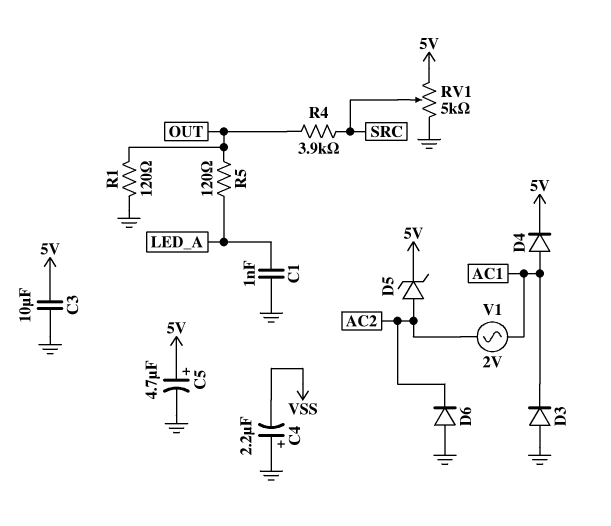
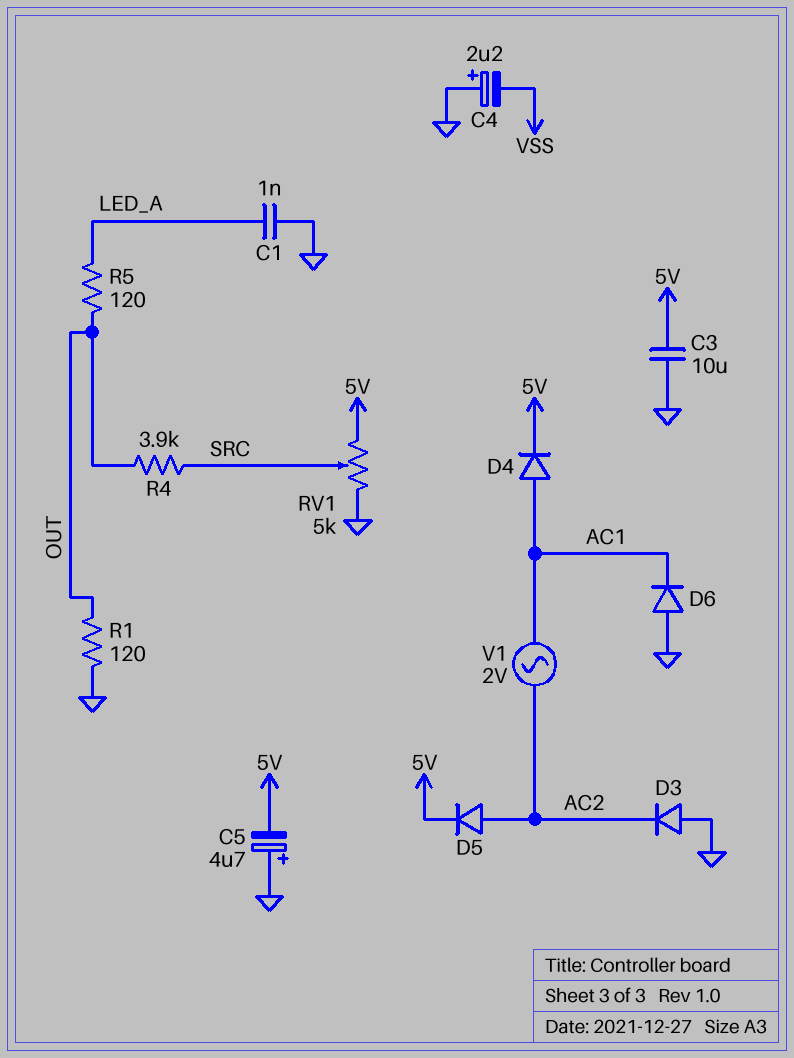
C5: 4.7uF (plus 5V, minus GND) -> 4.7uF (plus GND, minus 5V)
D3: diode (A GND, K AC1) -> diode (A GND, K AC2)
D5: zener (A AC2, K 5V) -> diode (A AC2, K 5V)
D6: diode (A GND, K AC2) -> diode (A GND, K AC1)

